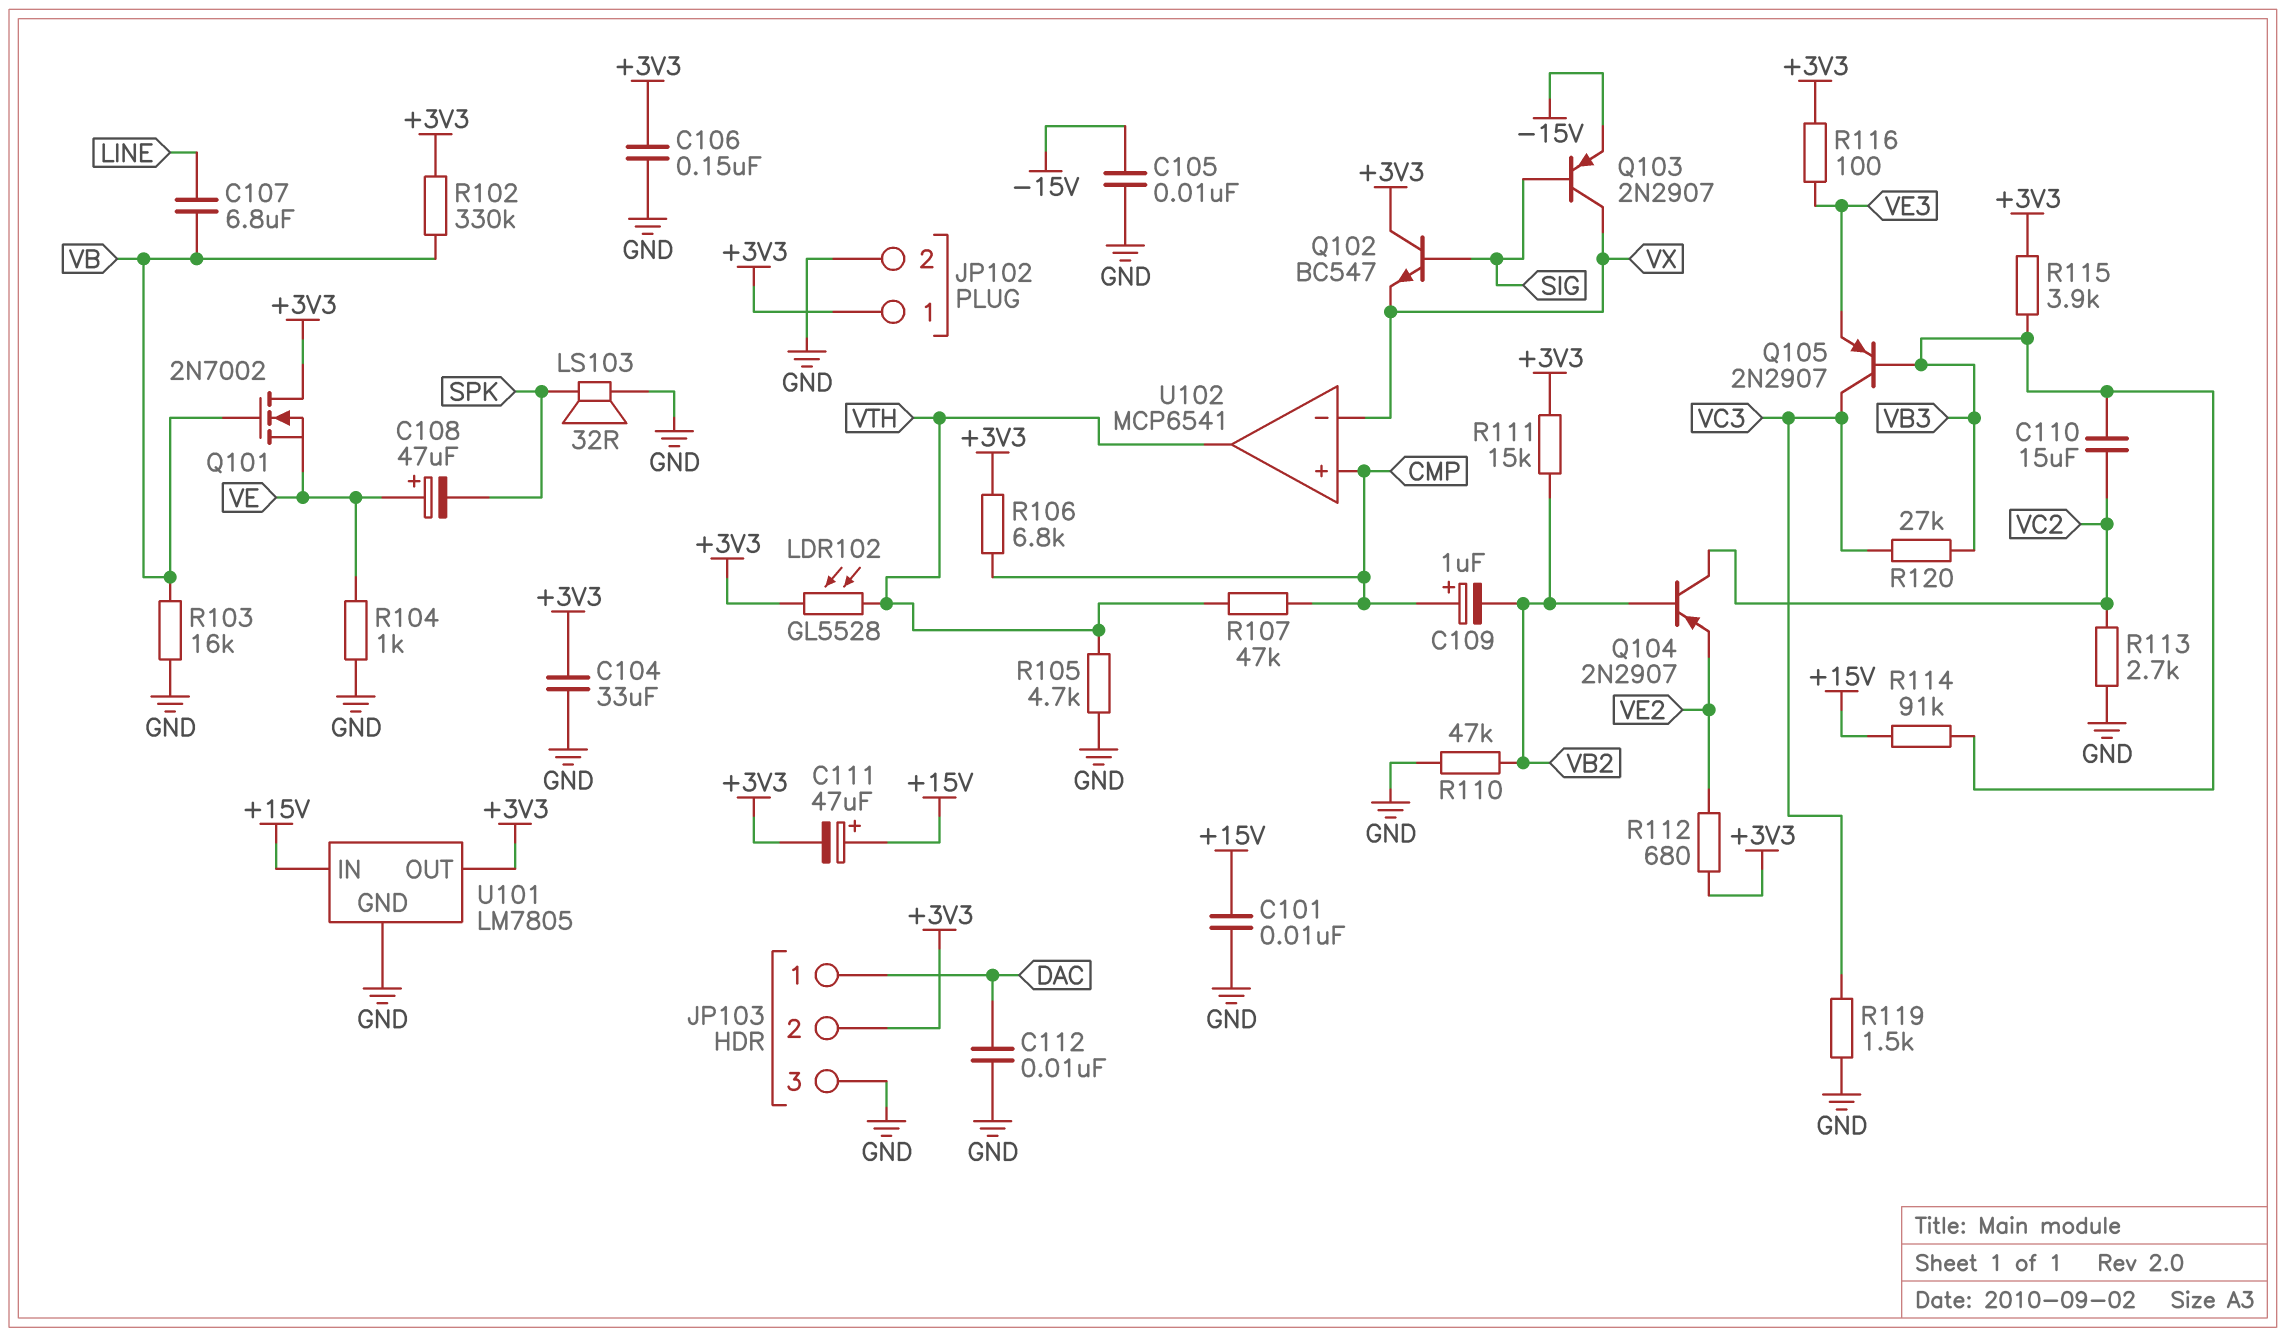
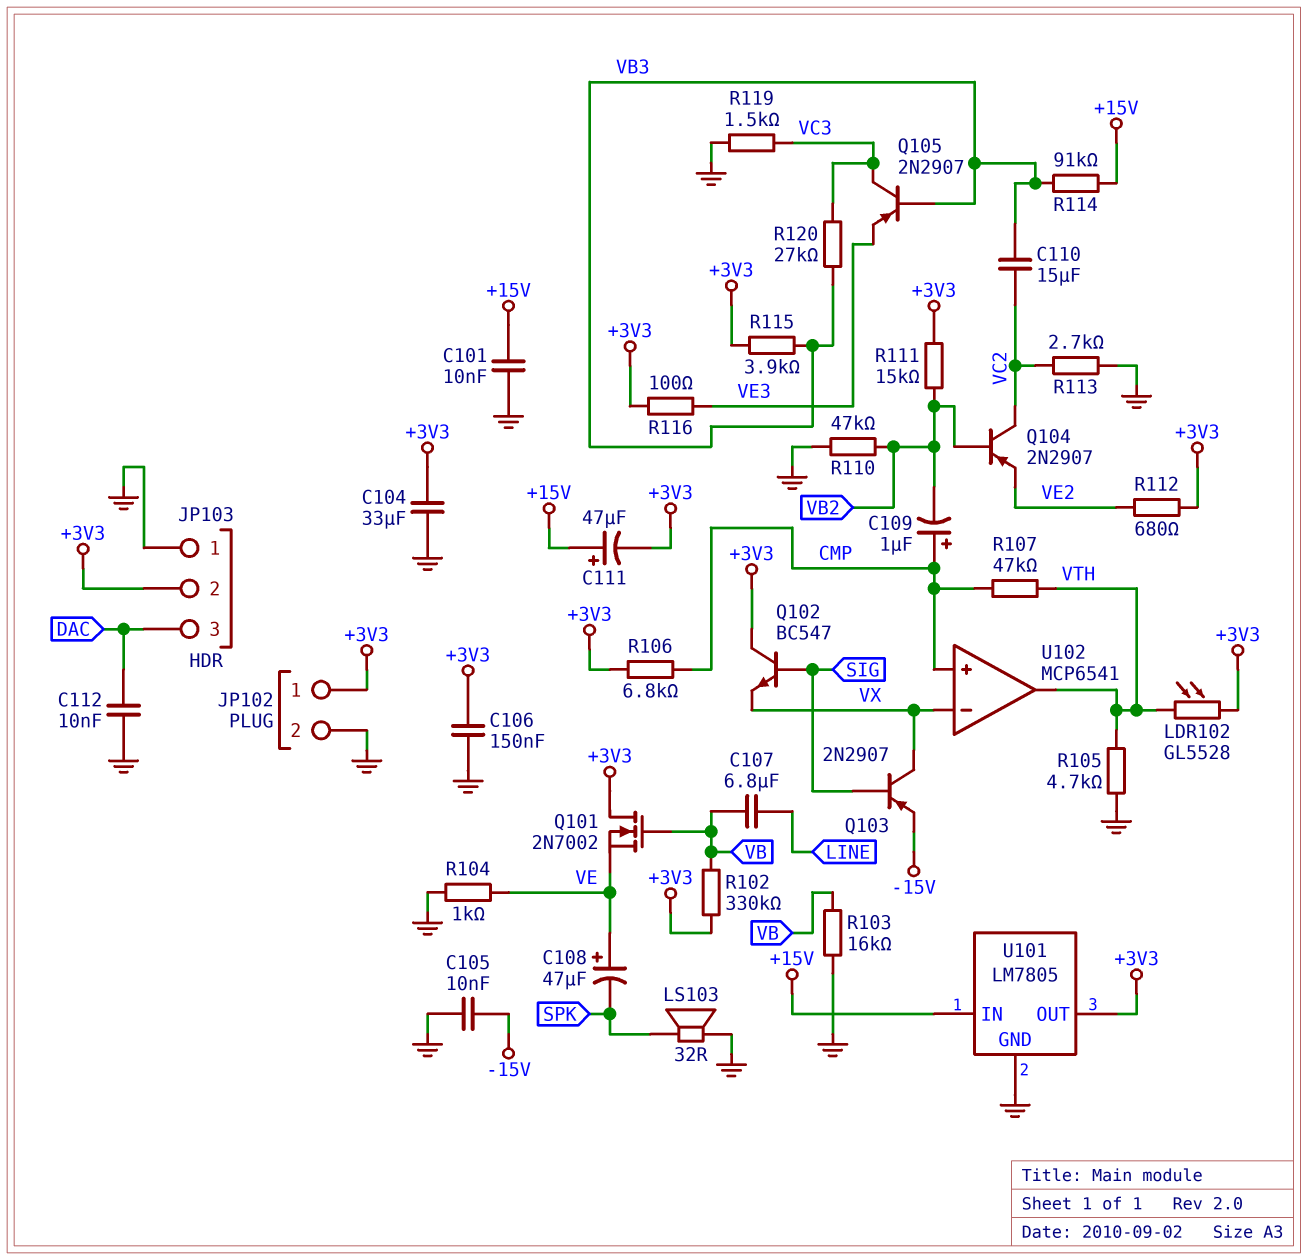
JP103 pin 1: DAC -> GND
JP103 pin 3: GND -> DAC

